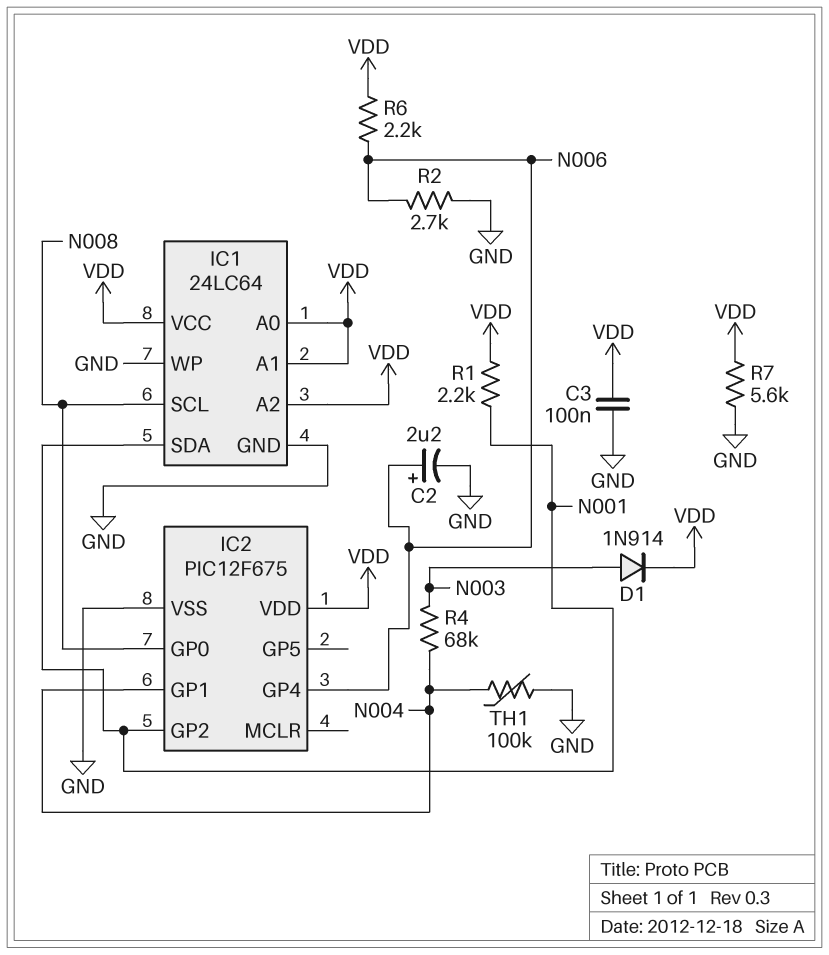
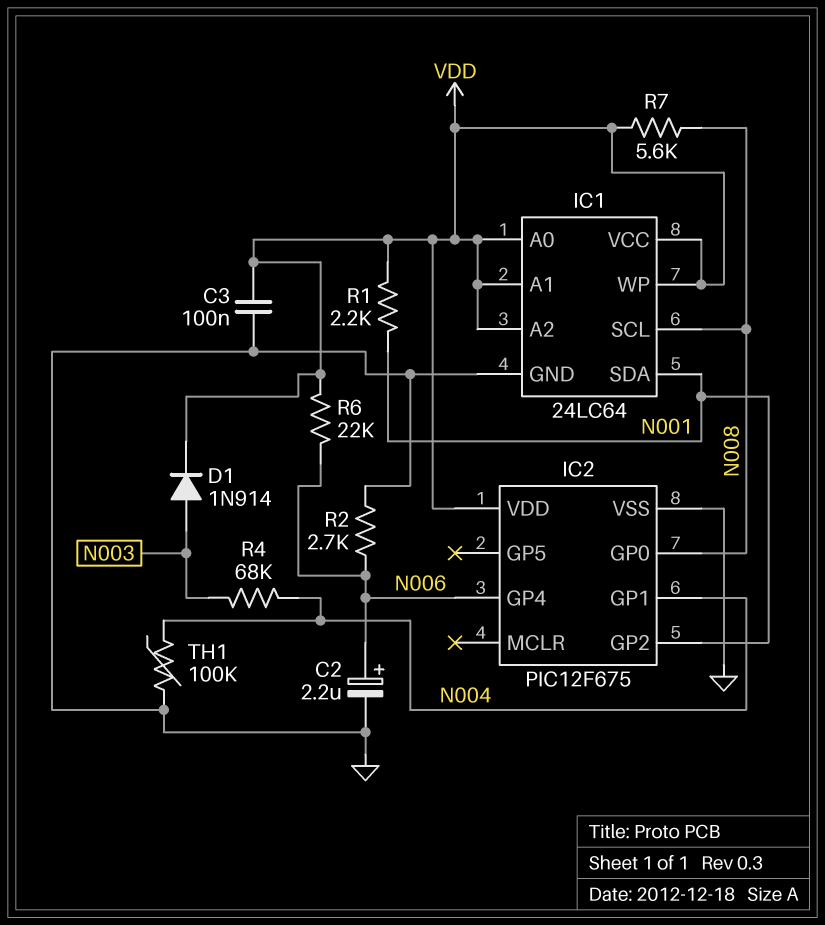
IC1 pin WP: GND -> VDD
R6: 2.2k (N006, VDD) -> 22k (N006, VDD)
R7: 5.6k (GND, VDD) -> 5.6k (N008, VDD)

